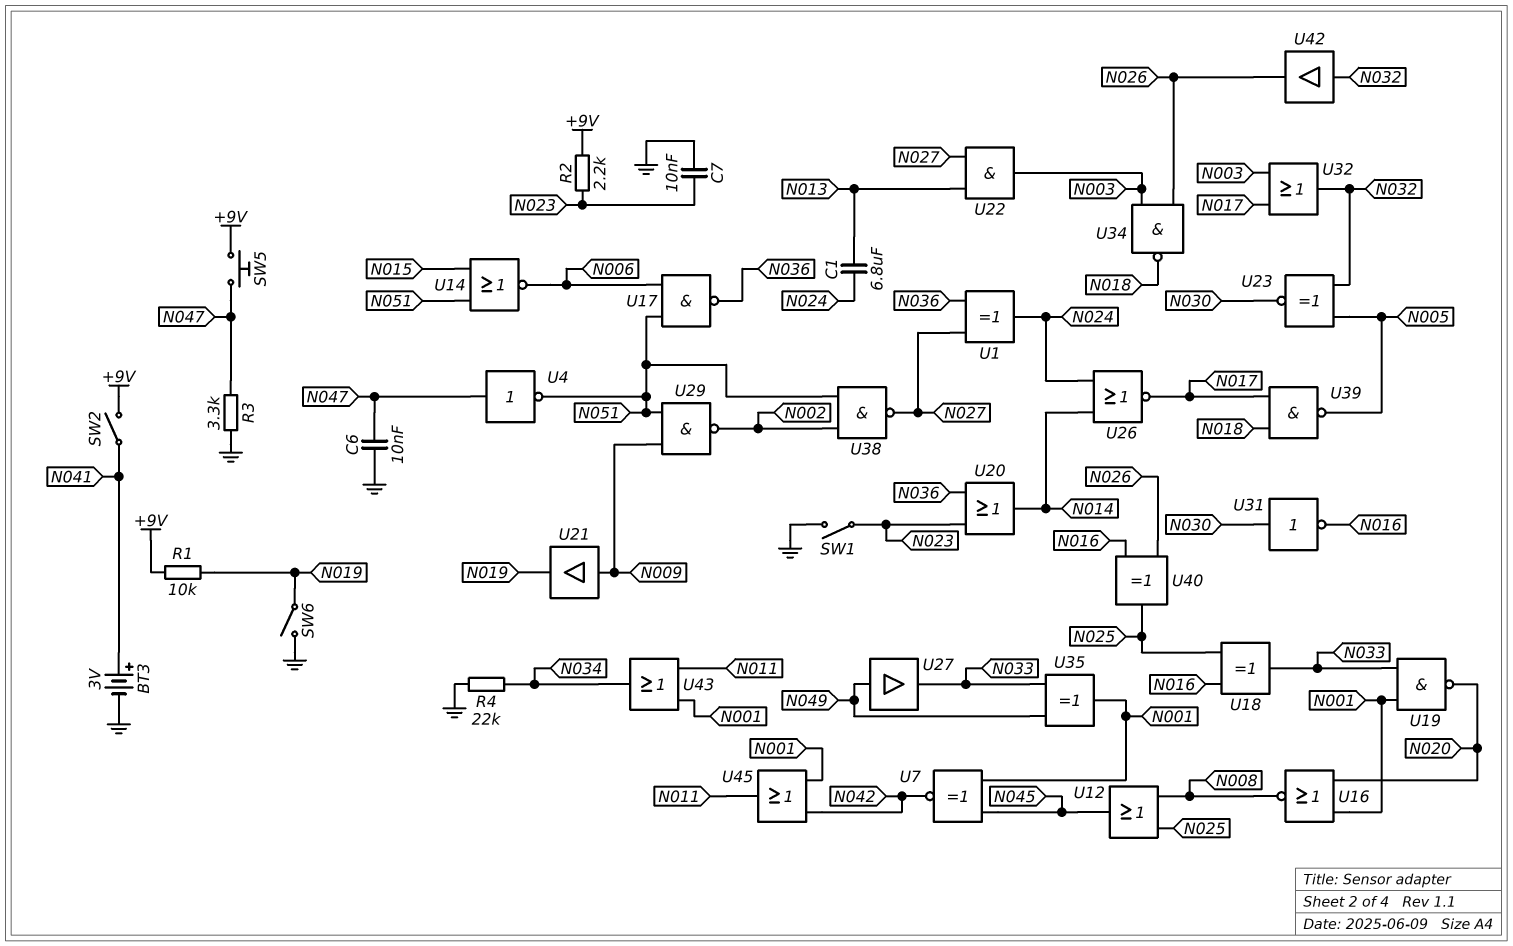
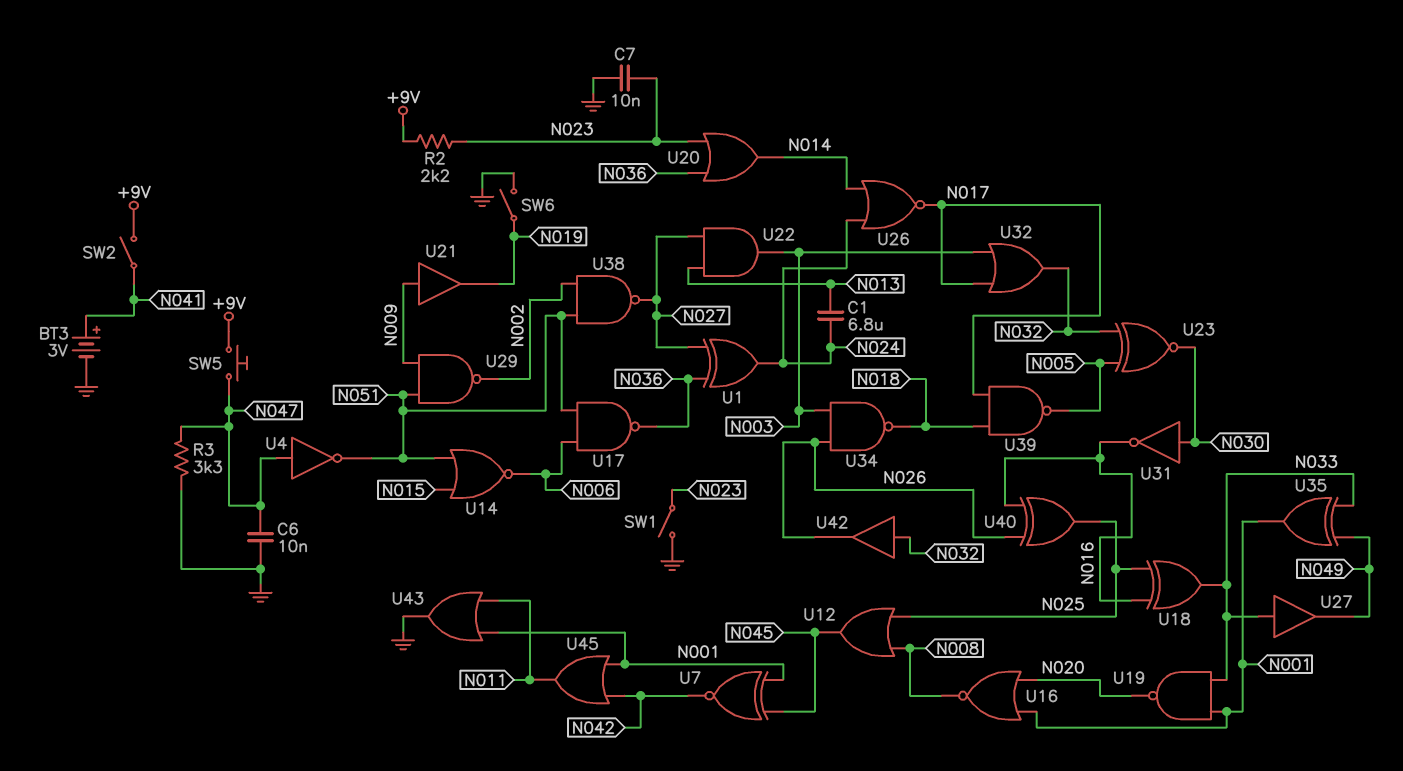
R1: 10k (+9V, N019) -> none
R4: 22k (GND, N034) -> none
U27: buffer (in N049, out N033) -> buffer (in N033, out N049)
U43: OR (in N001, in N011, out N034) -> OR (in N001, in N011, out GND)

